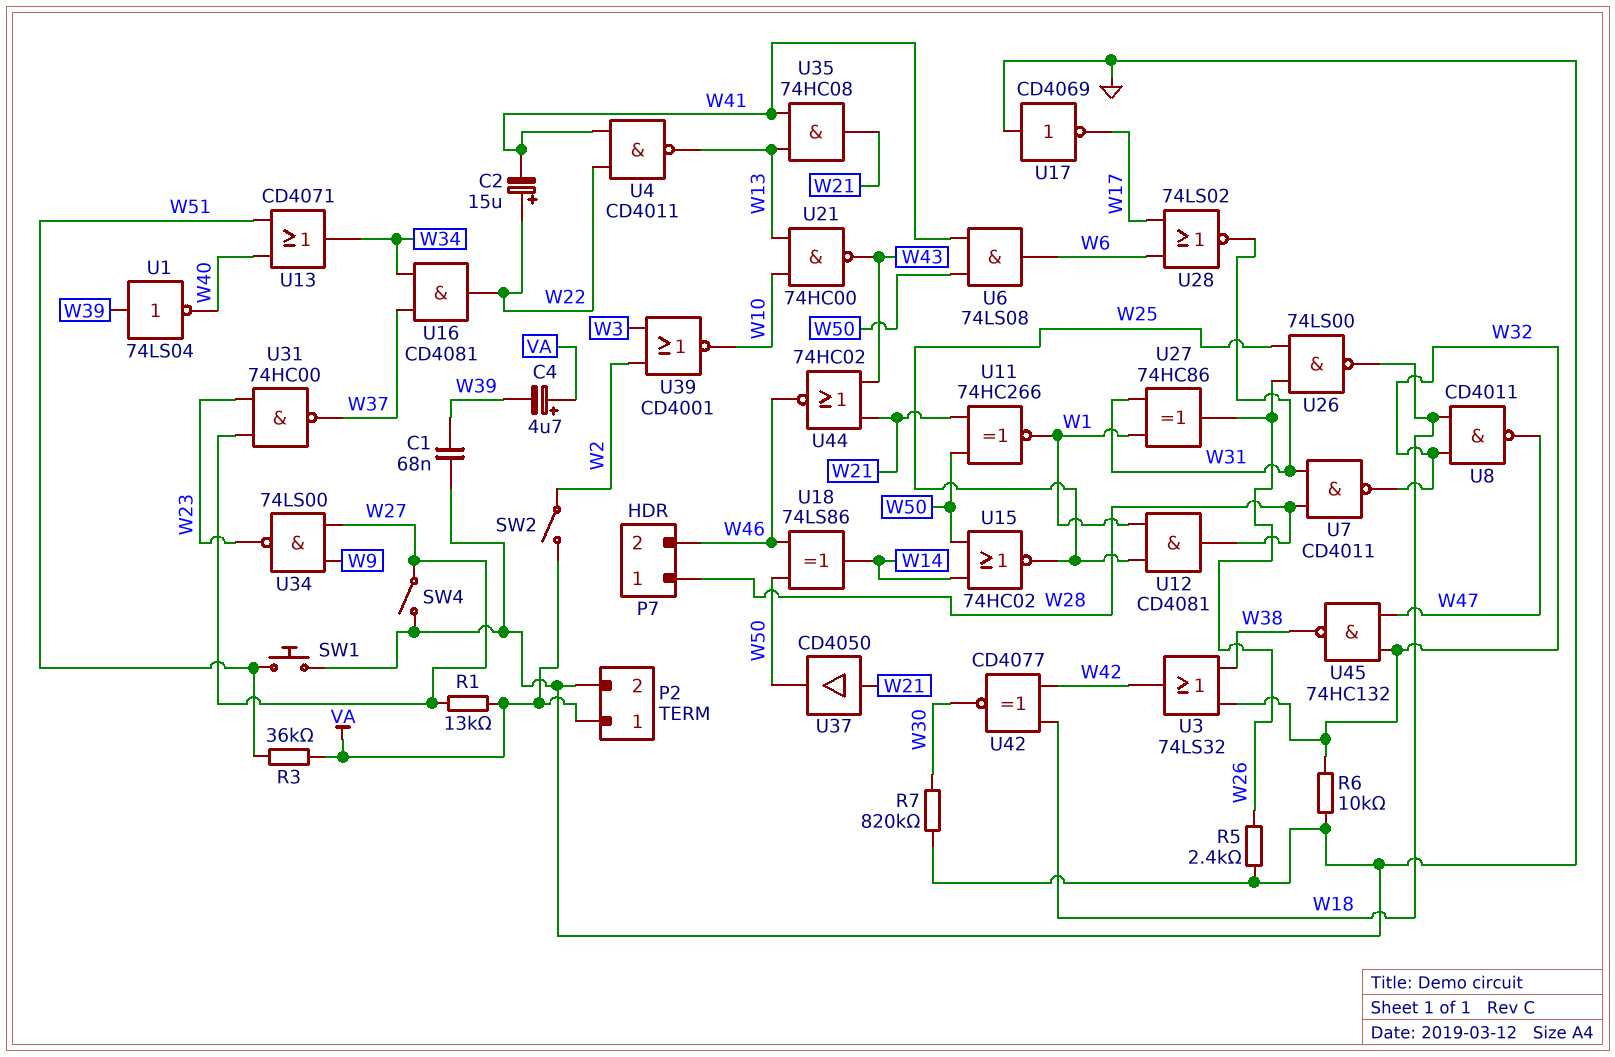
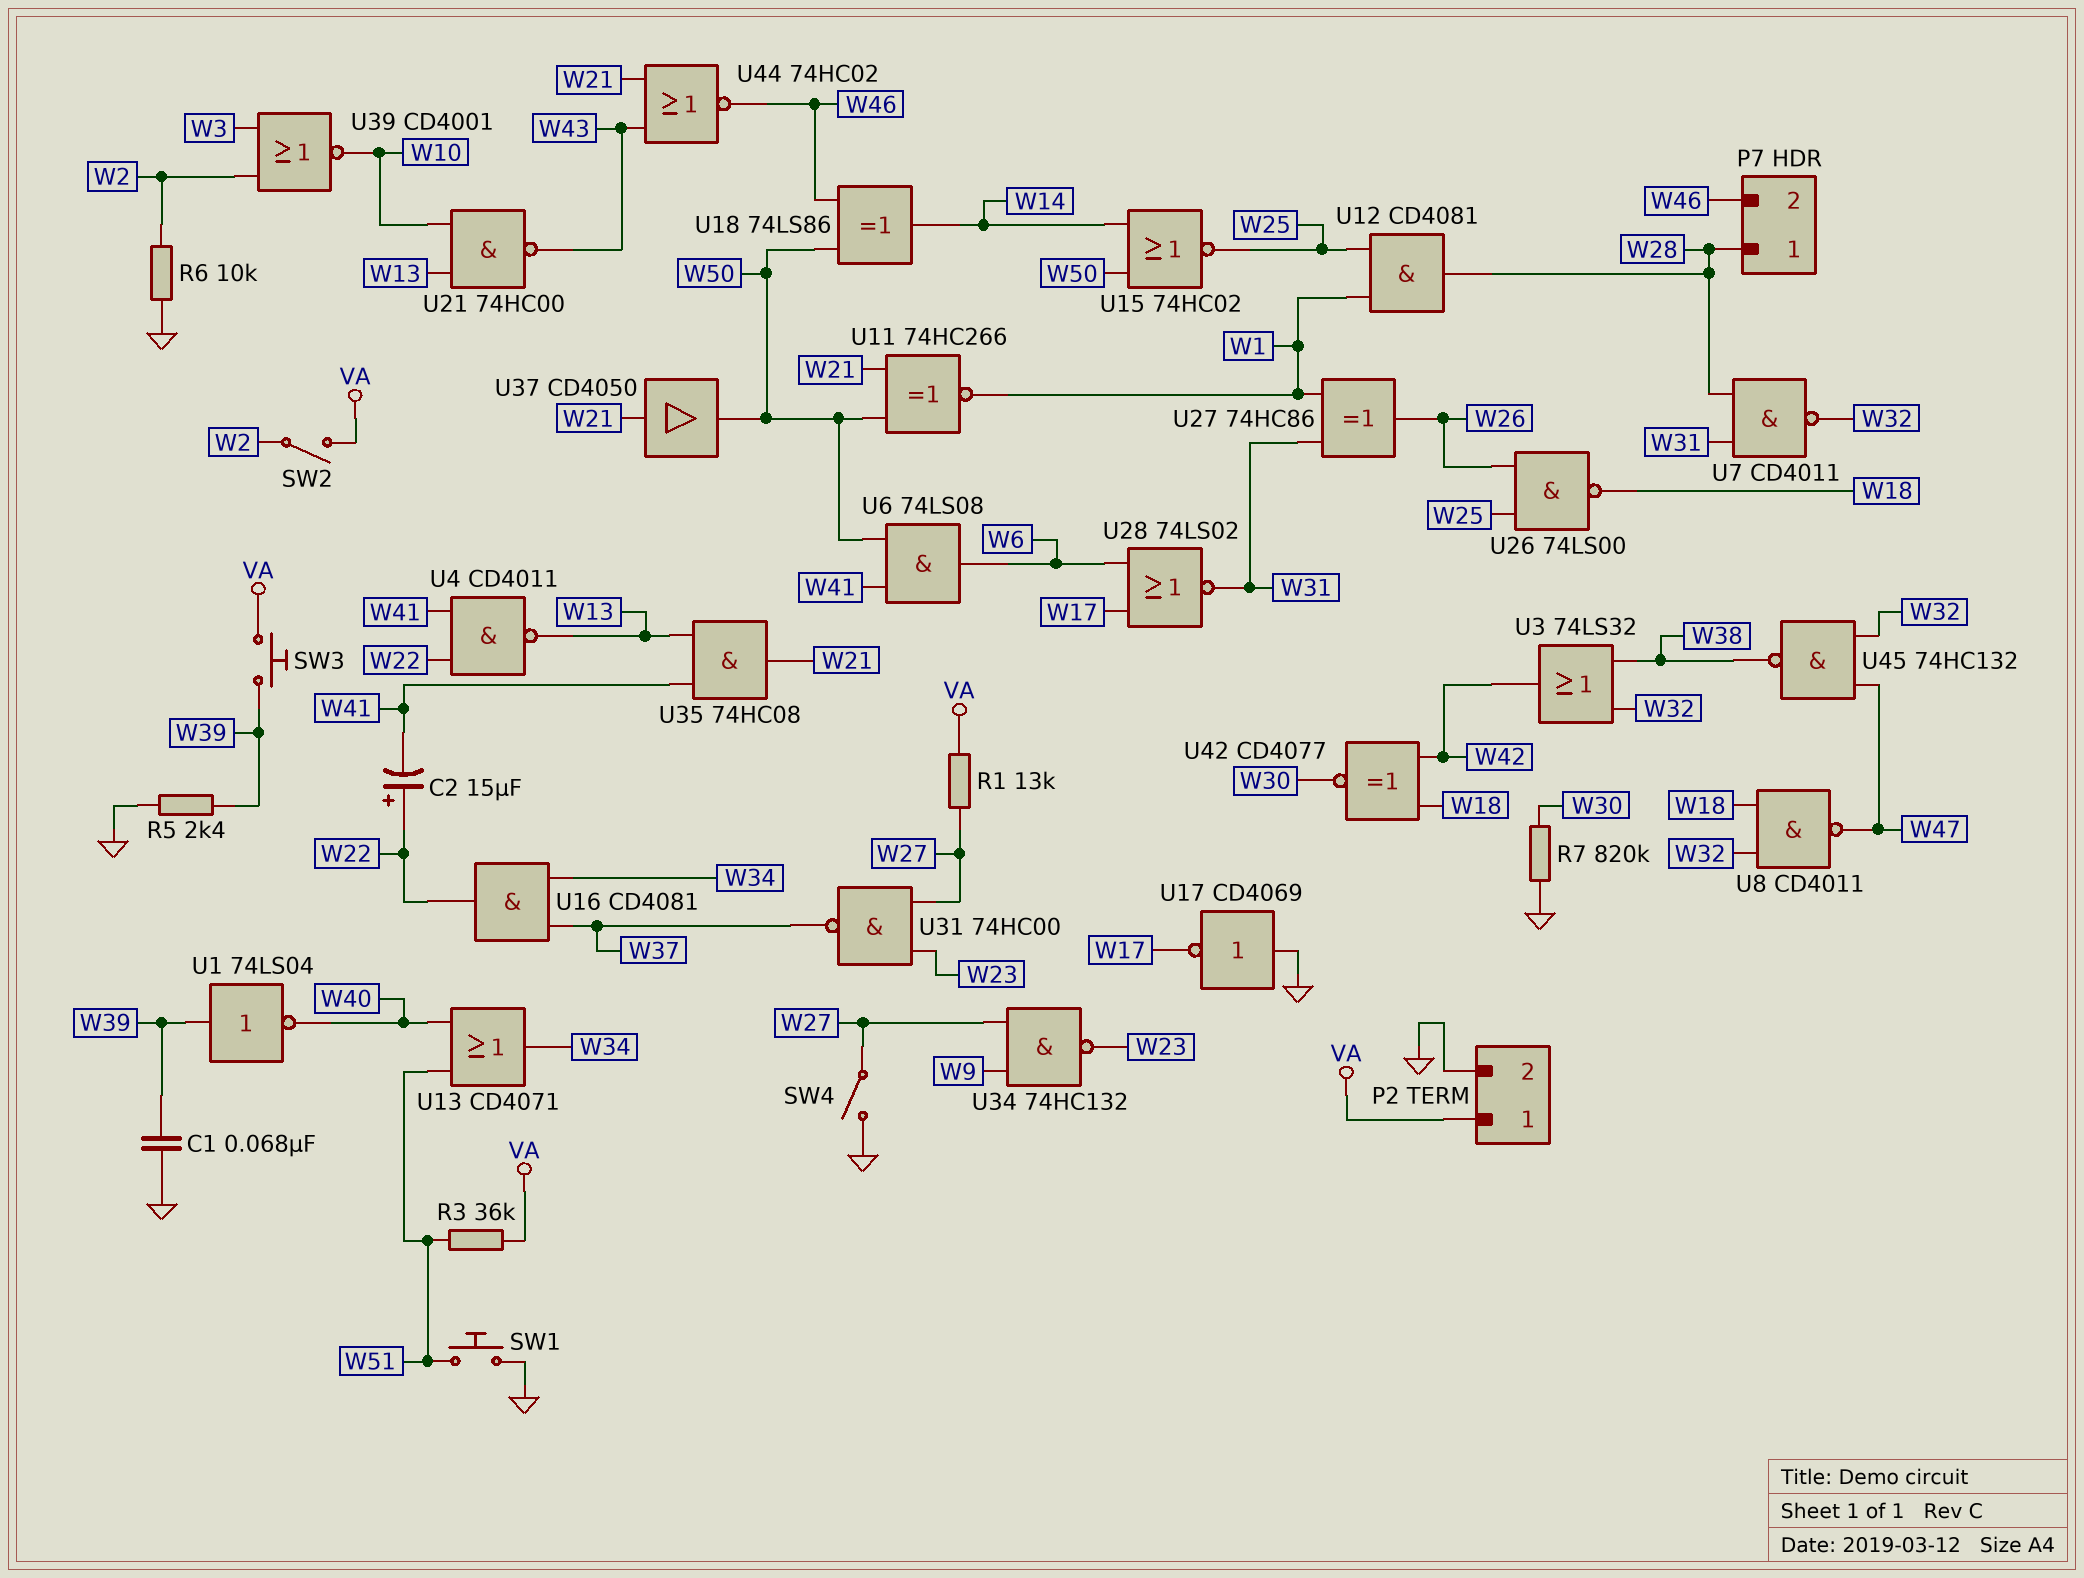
C4: 4.7uF (plus VA, minus W39) -> none
R5: 2.4k (GND, W26) -> 2.4k (GND, W39)
R6: 10k (GND, W32) -> 10k (GND, W2)
SW3: none -> button (VA, W39)
U34: NAND 74LS00 (in W9, in W27, out W23) -> NAND 74HC132 (in W9, in W27, out W23)

